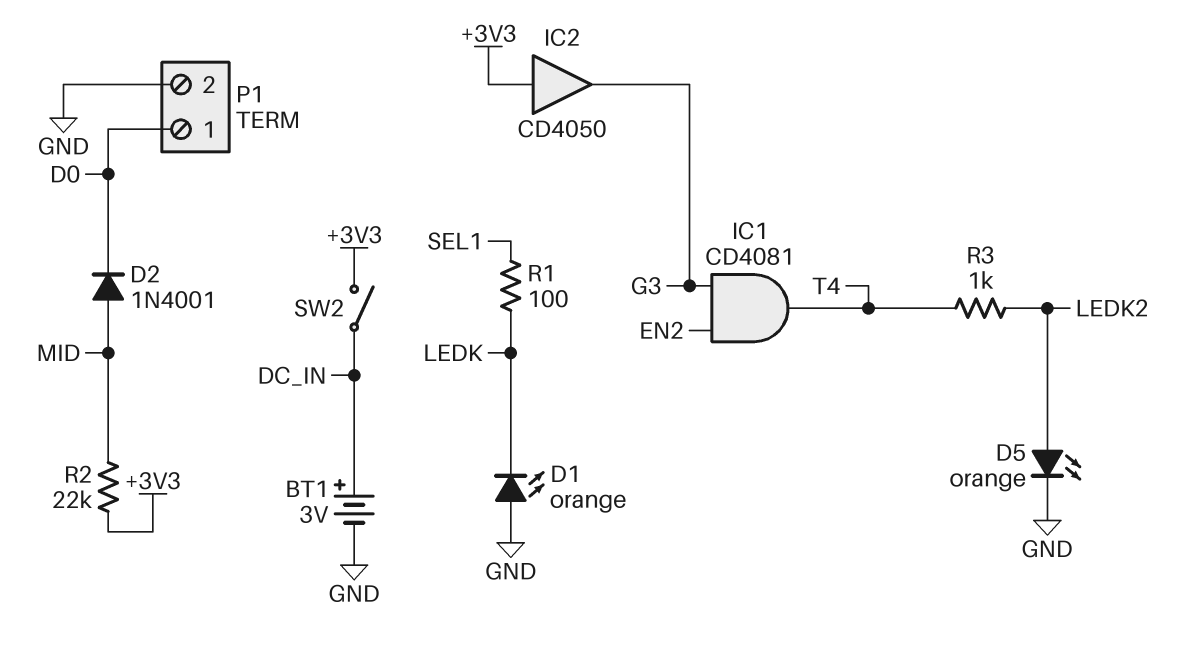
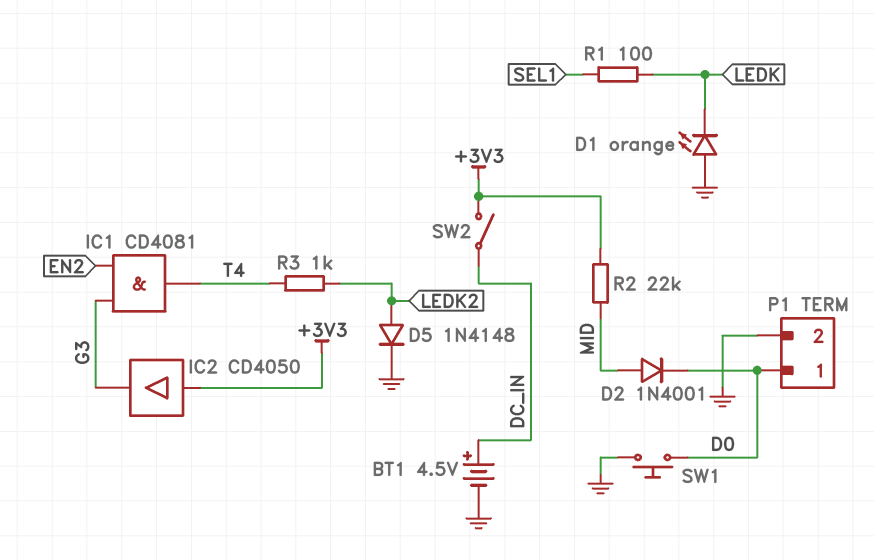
BT1: 3V (plus DC_IN, minus GND) -> 4.5V (plus DC_IN, minus GND)
D5: LED orange (A LEDK2, K GND) -> diode 1N4148 (A LEDK2, K GND)
SW1: none -> button (D0, GND)

